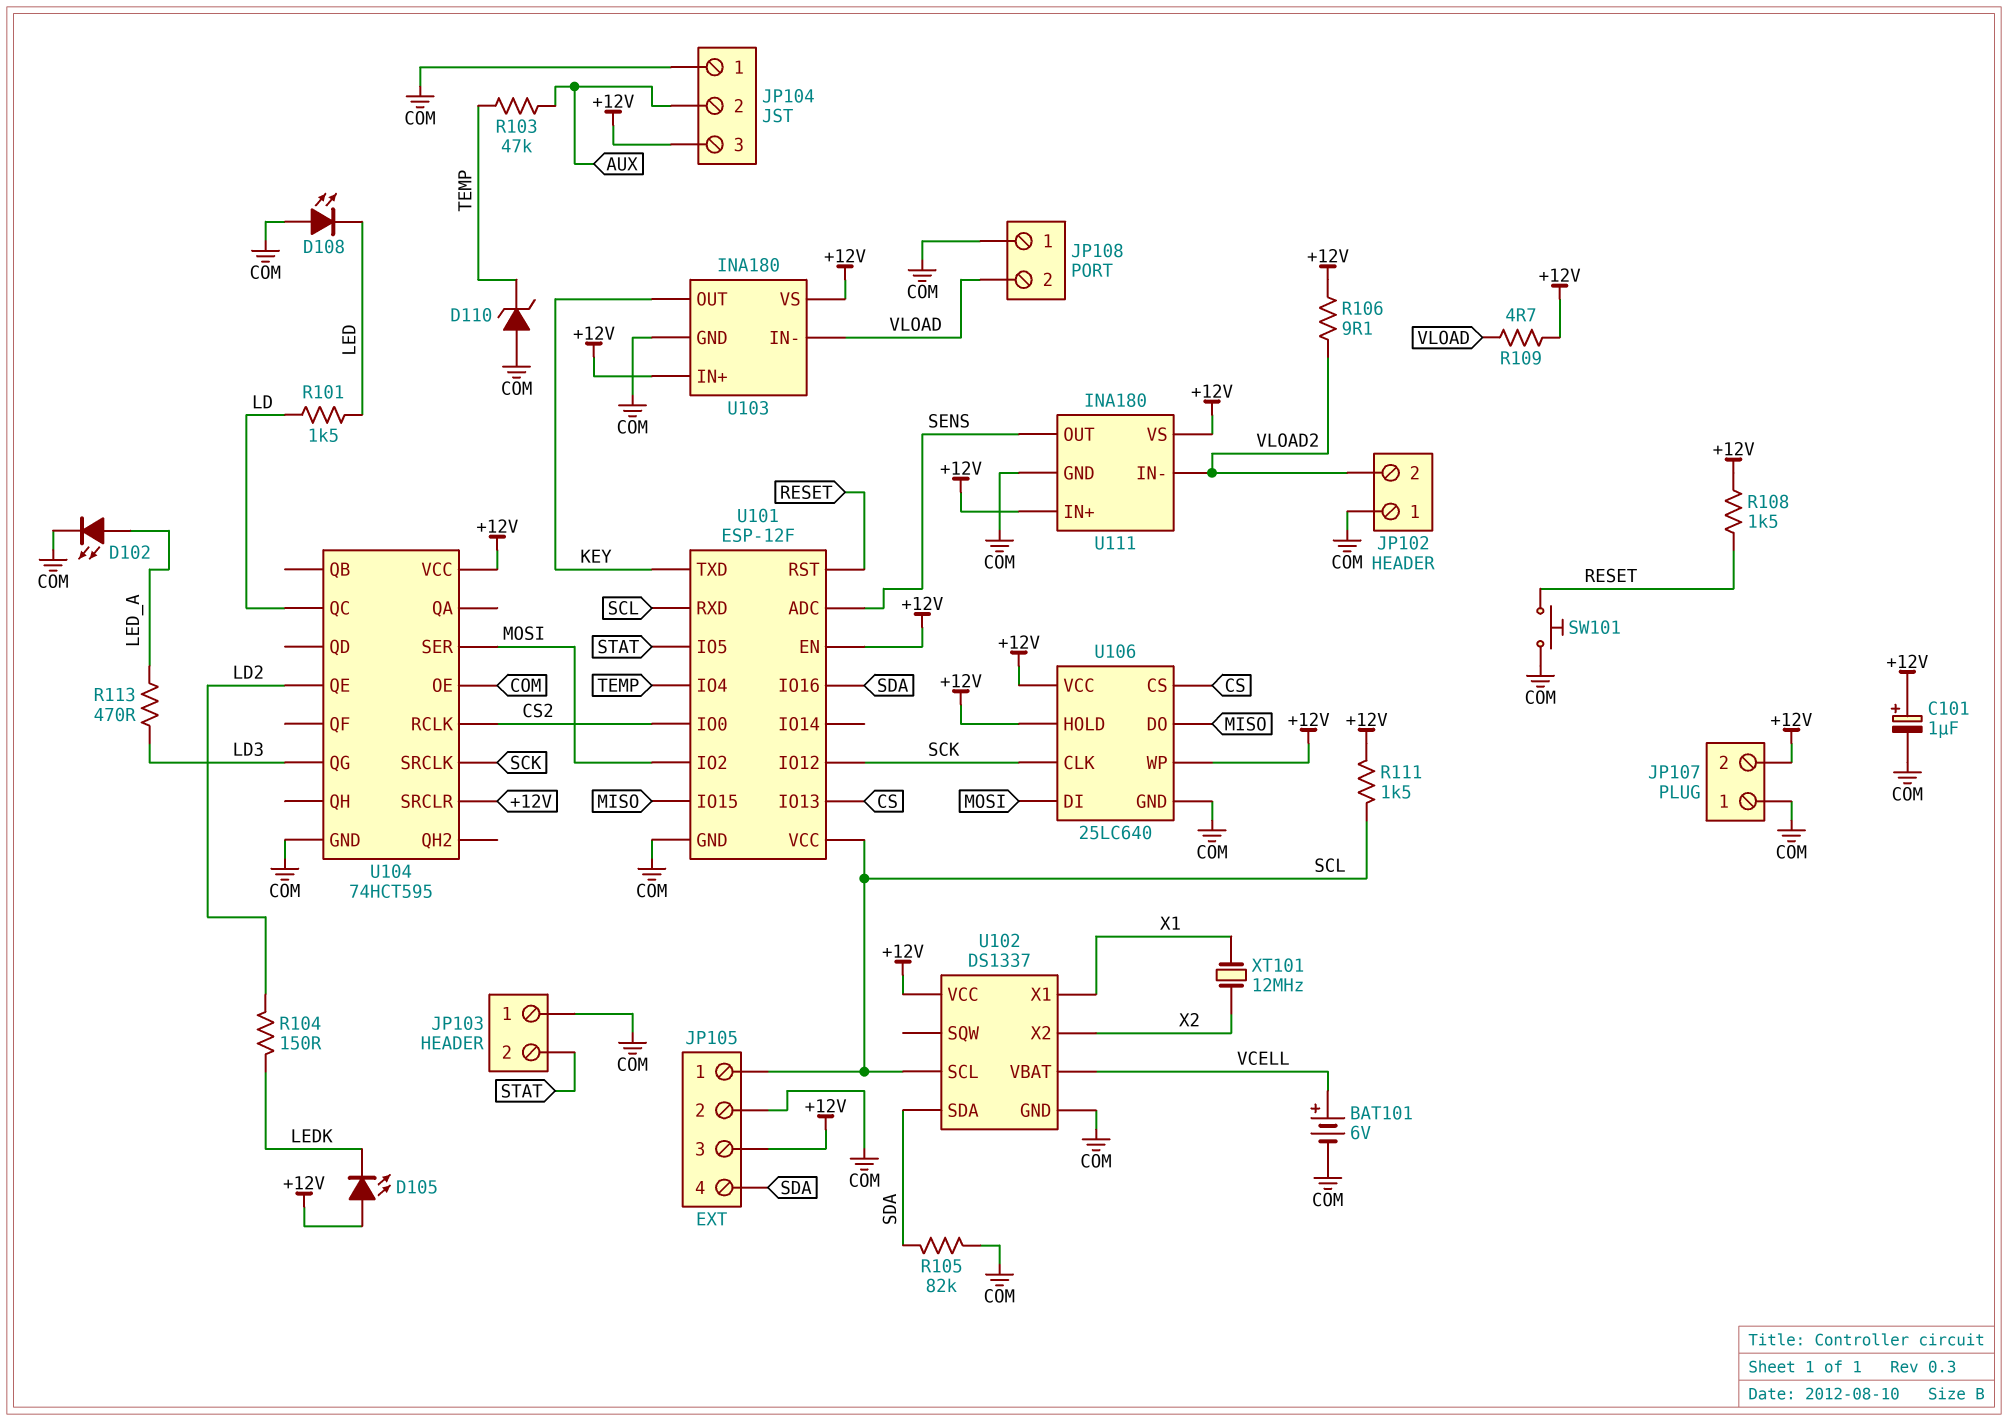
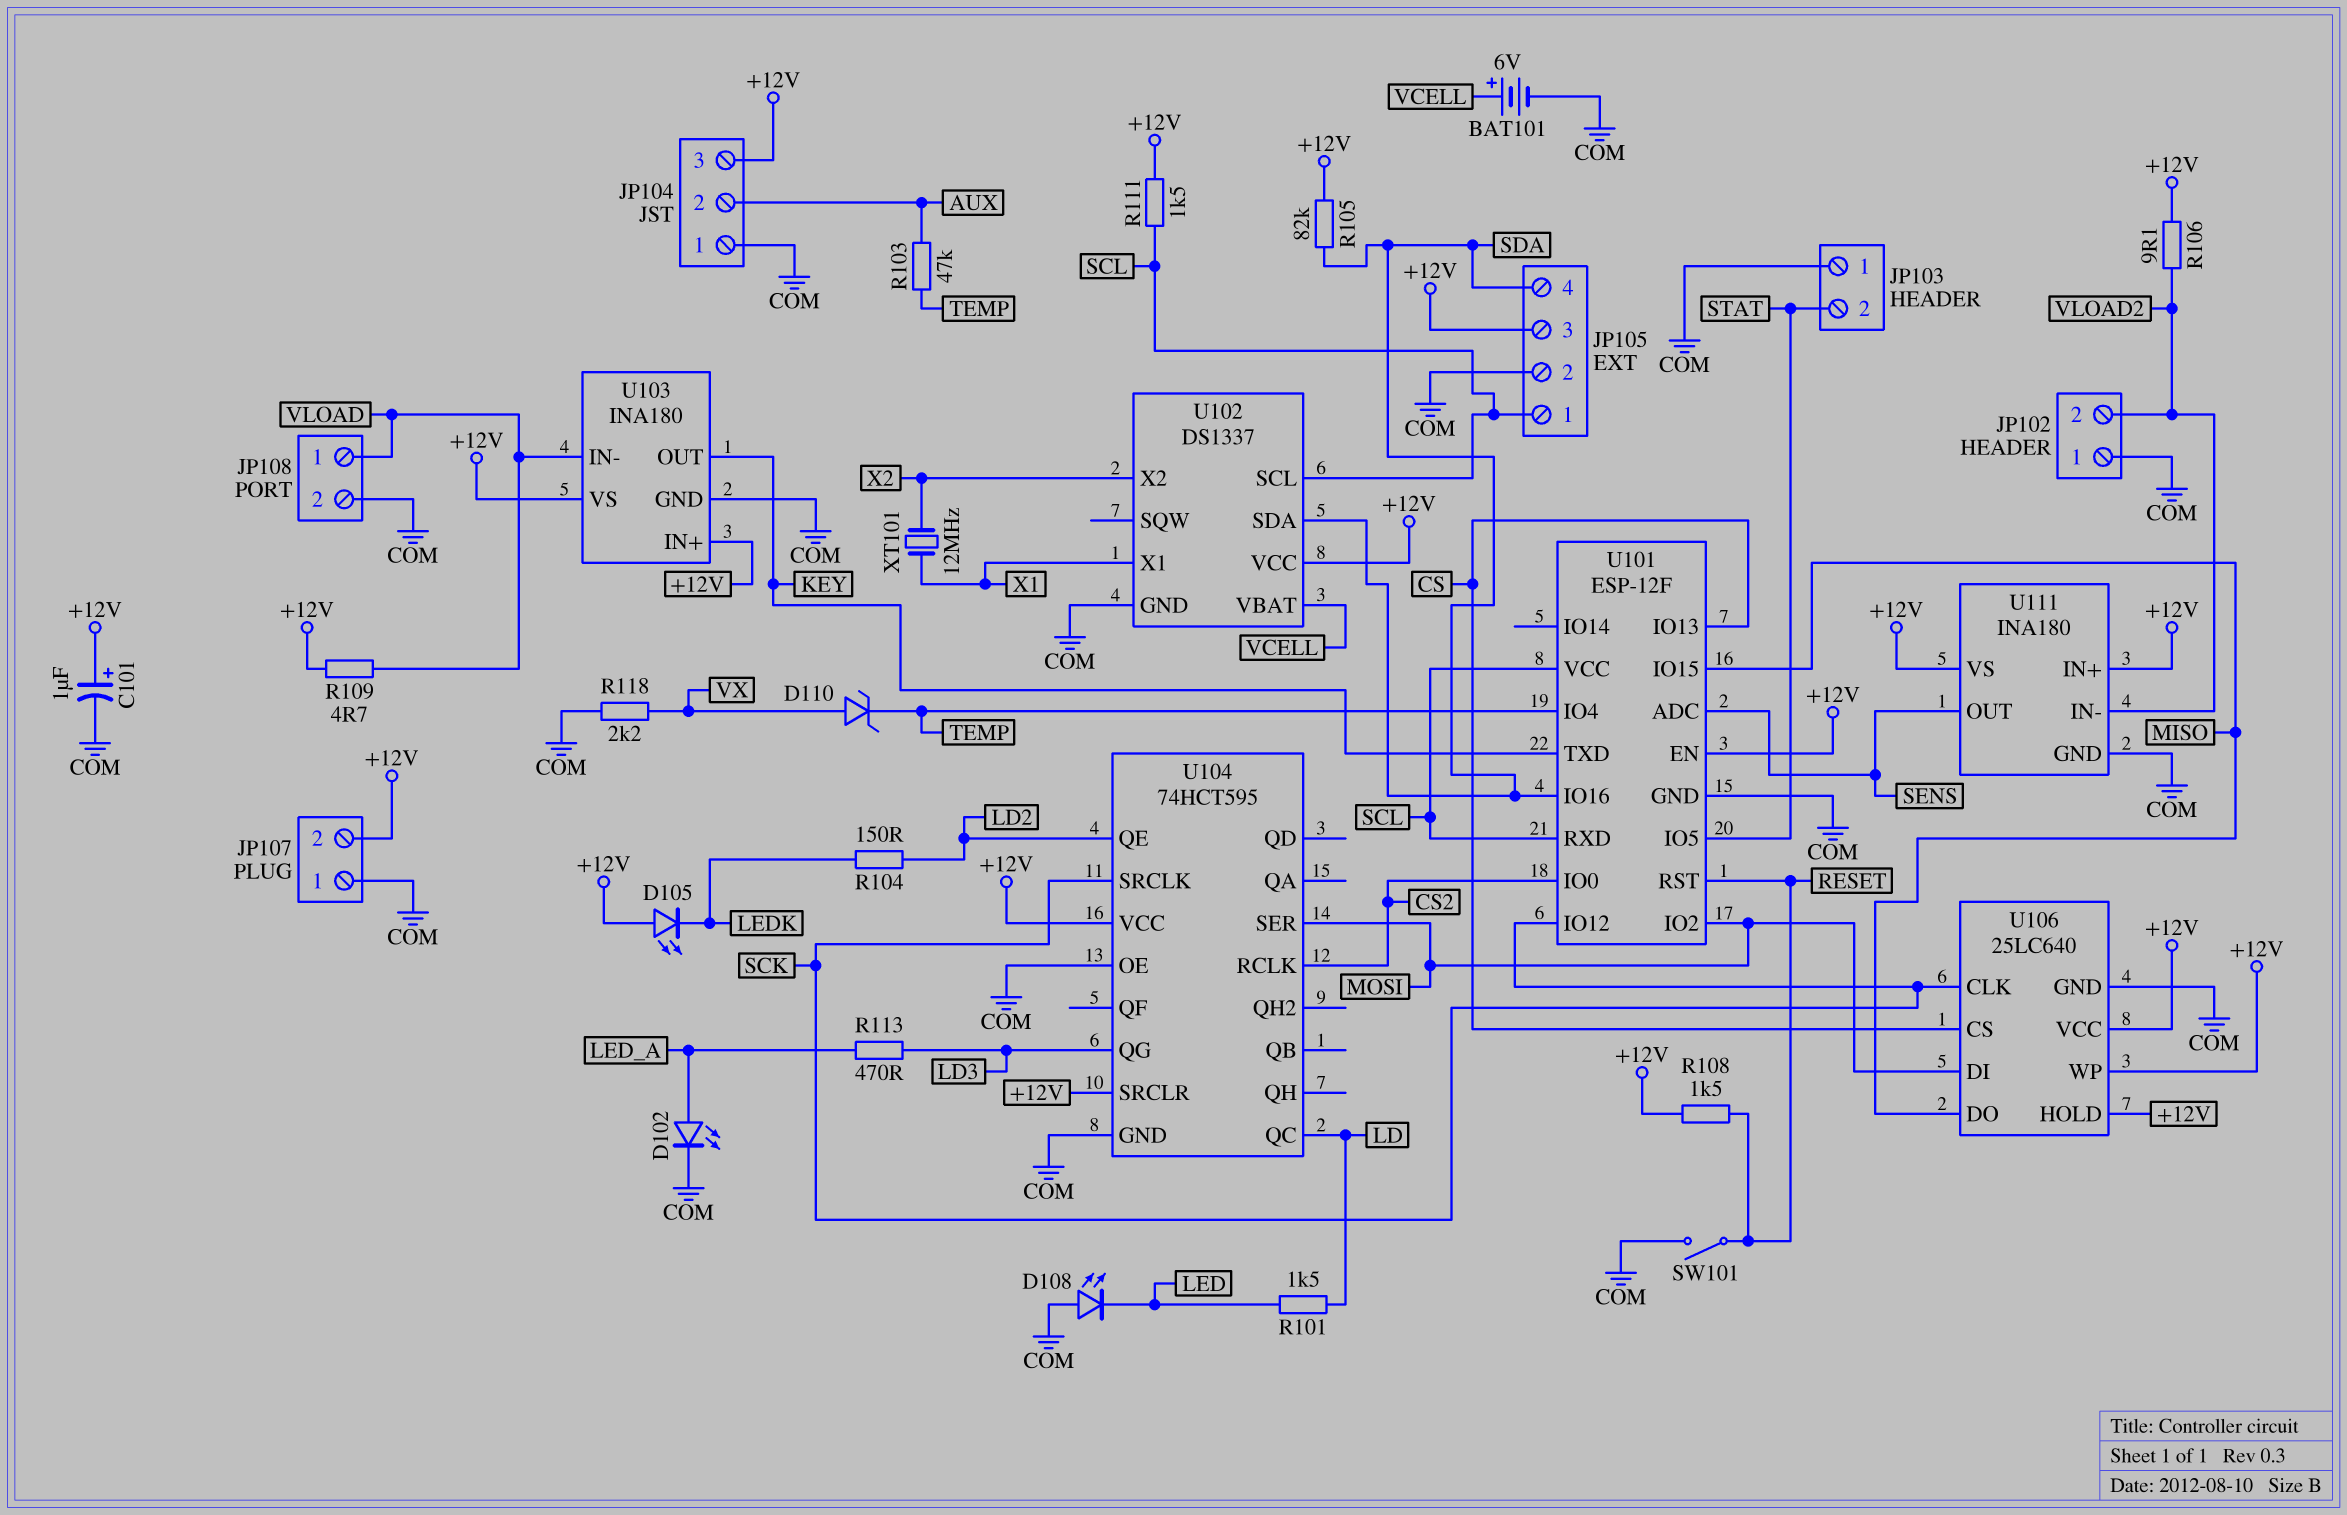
D110: zener (A COM, K TEMP) -> zener (A VX, K TEMP)
JP108 pin 1: COM -> VLOAD
JP108 pin 2: VLOAD -> COM
R105: 82k (COM, SDA) -> 82k (+12V, SDA)
R118: none -> 2.2k (COM, VX)
SW101: button (COM, RESET) -> switch (COM, RESET)

